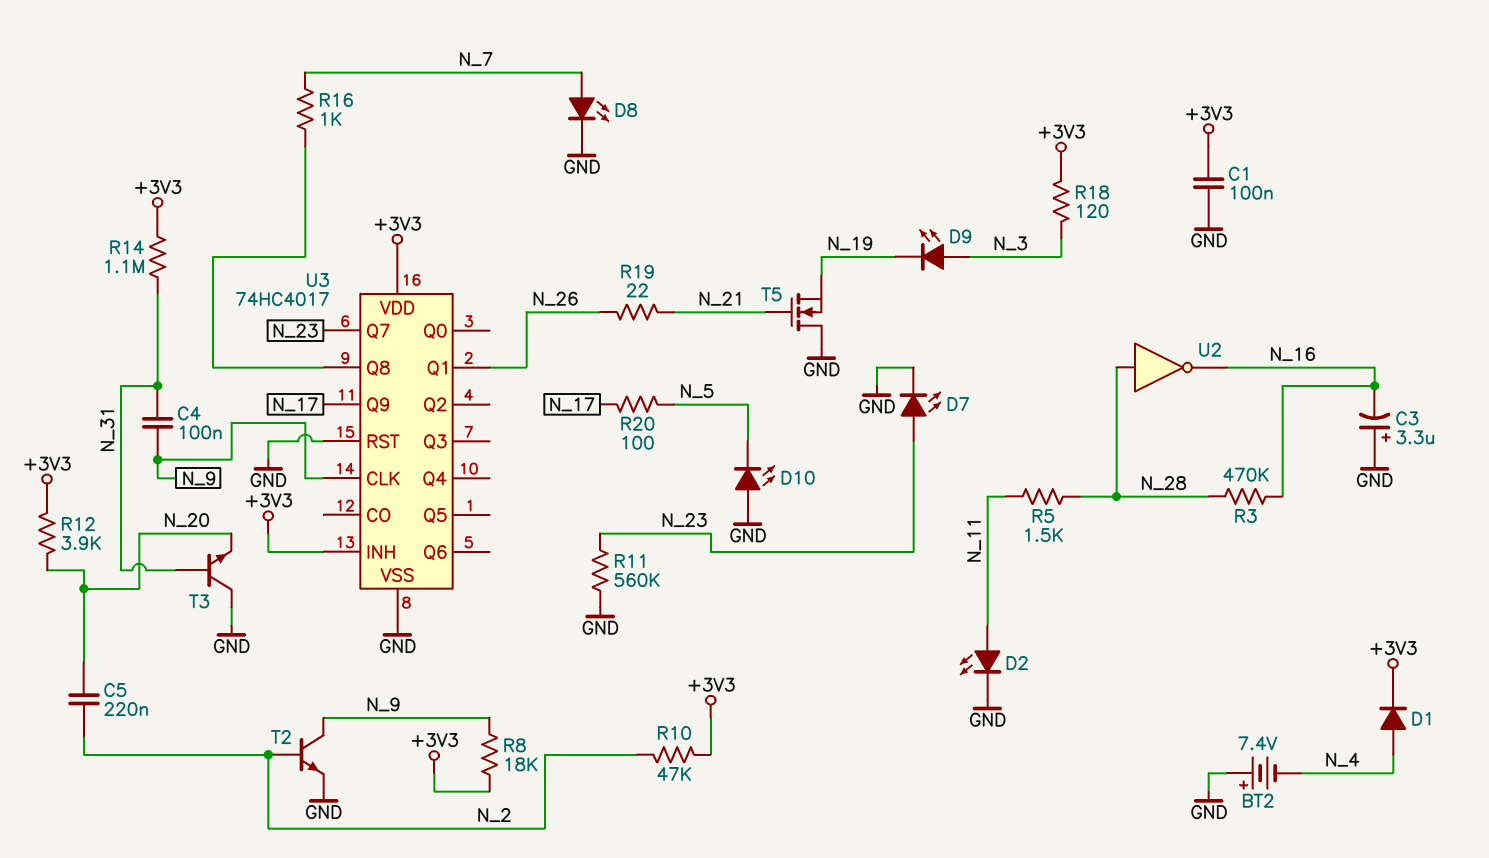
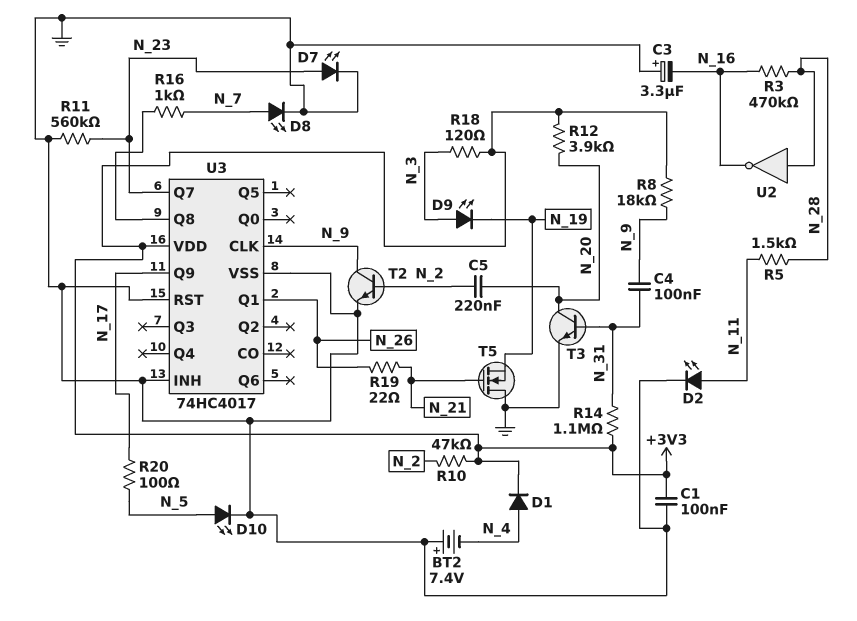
D10: LED (A GND, K N_5) -> LED (A N_5, K GND)
T3: NPN (B N_31, C GND, E N_20) -> NPN (B N_31, C N_20, E GND)
U3 pin INH: +3V3 -> GND

